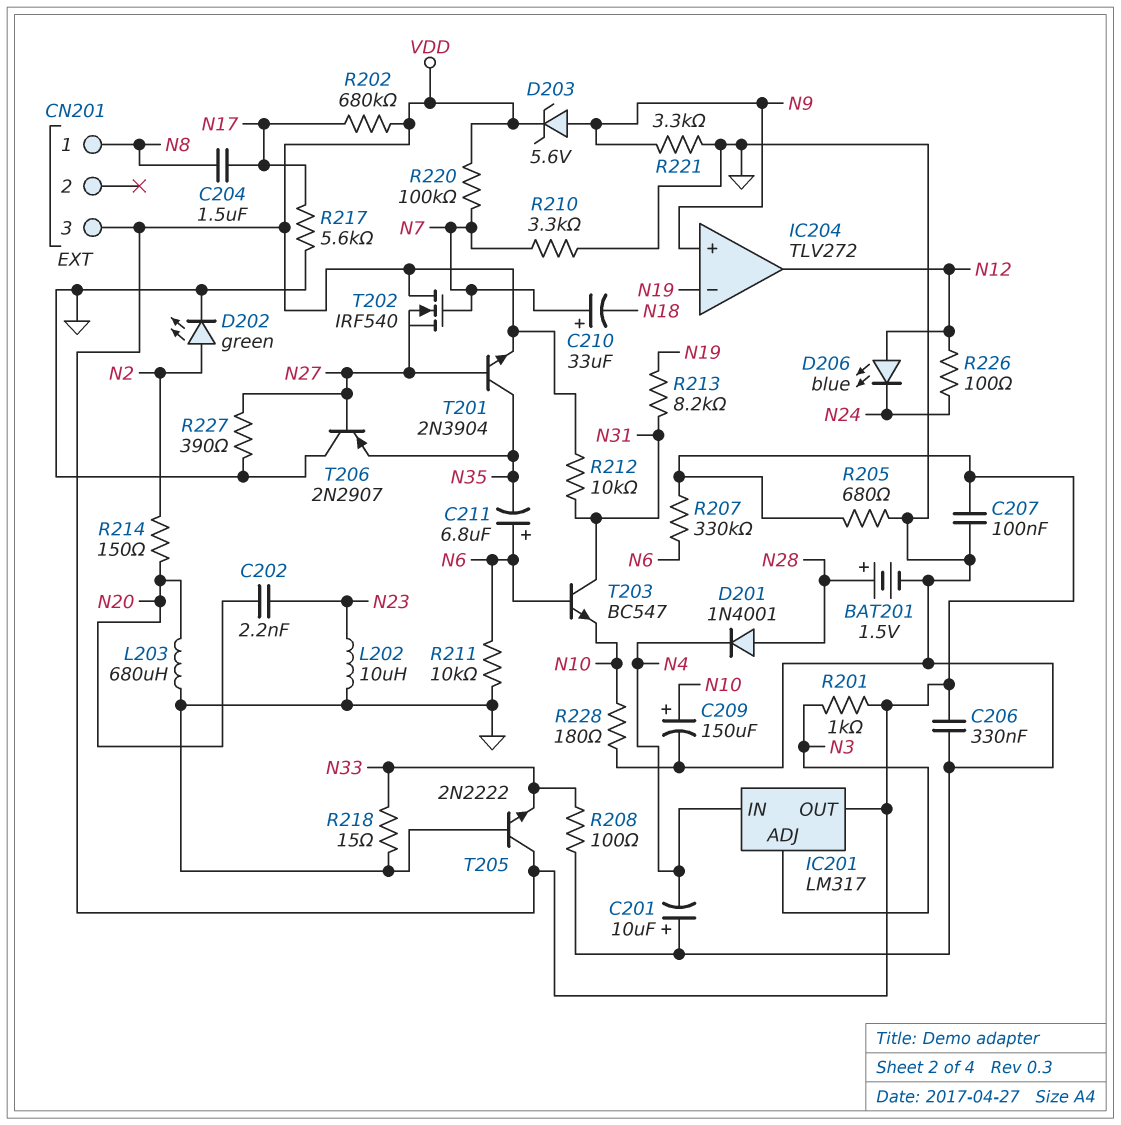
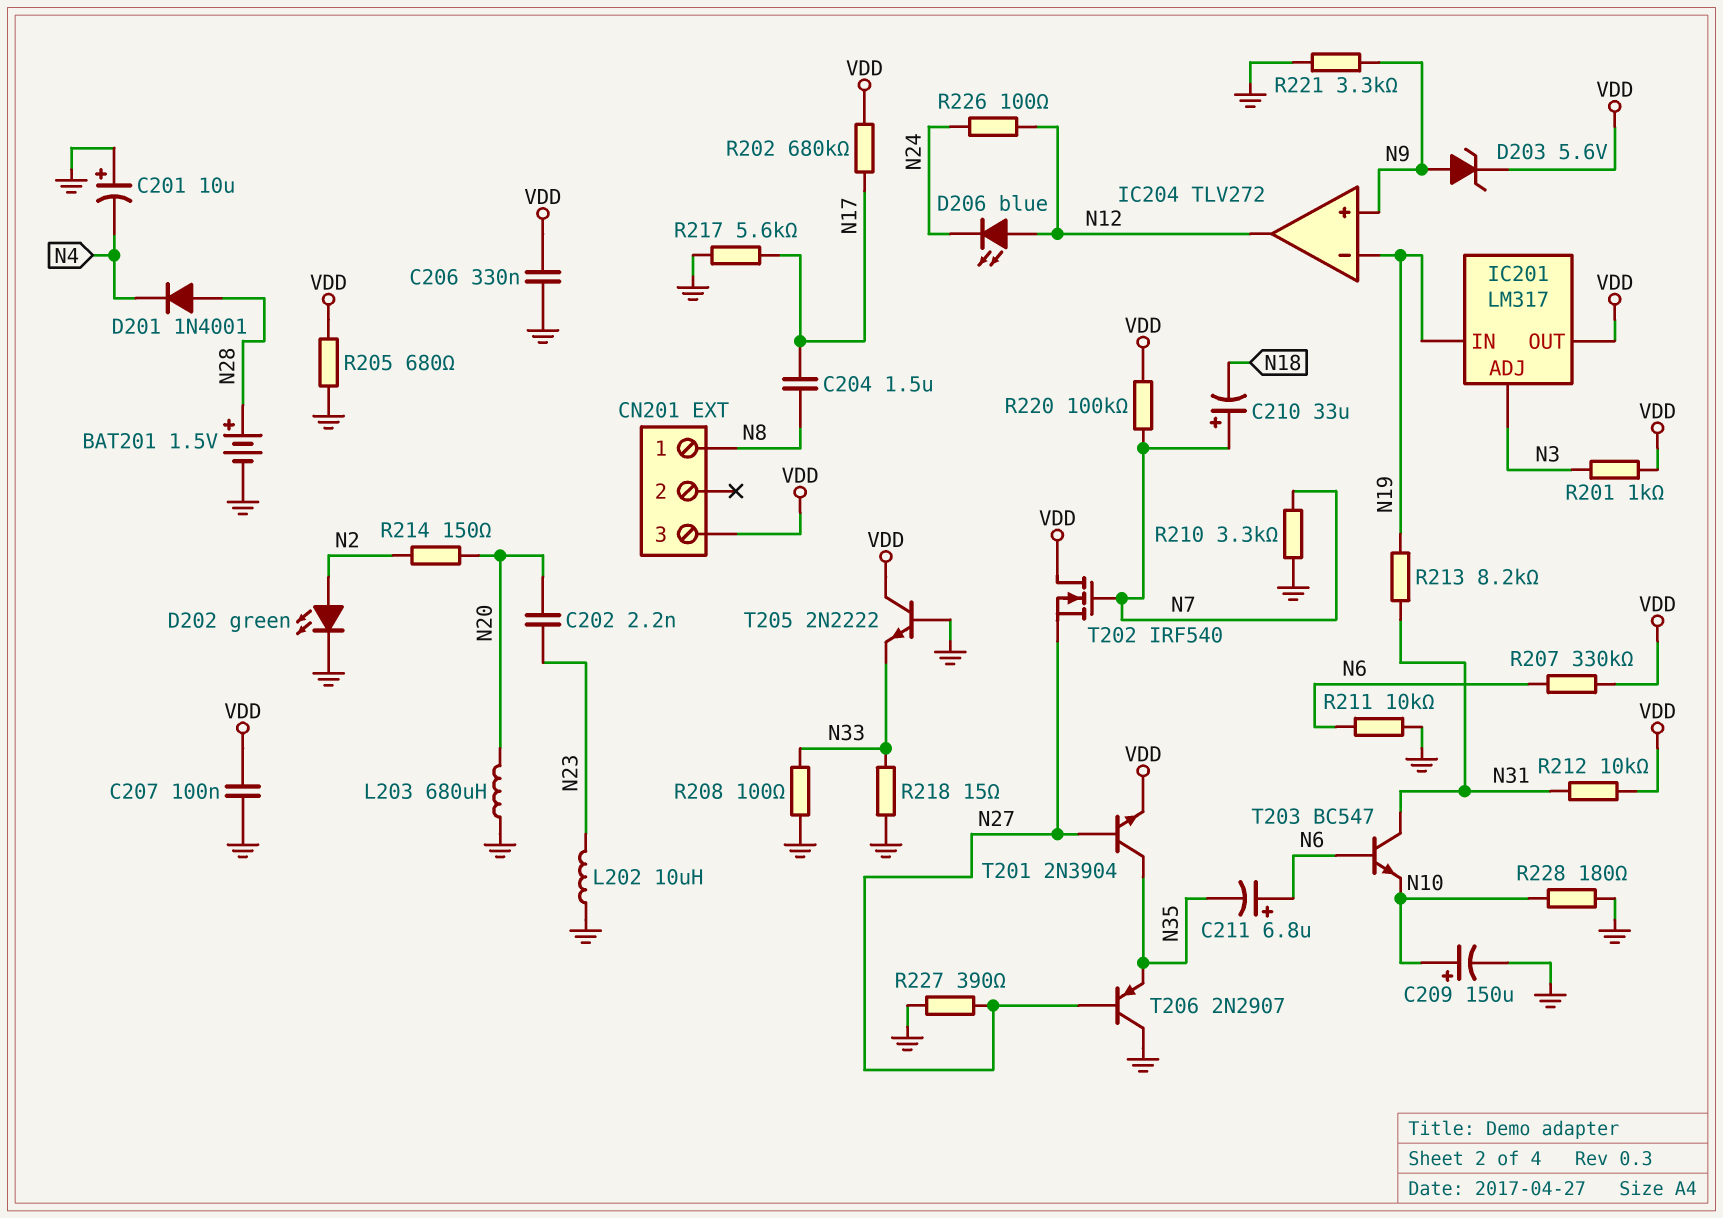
IC201 pin IN: N4 -> N19

